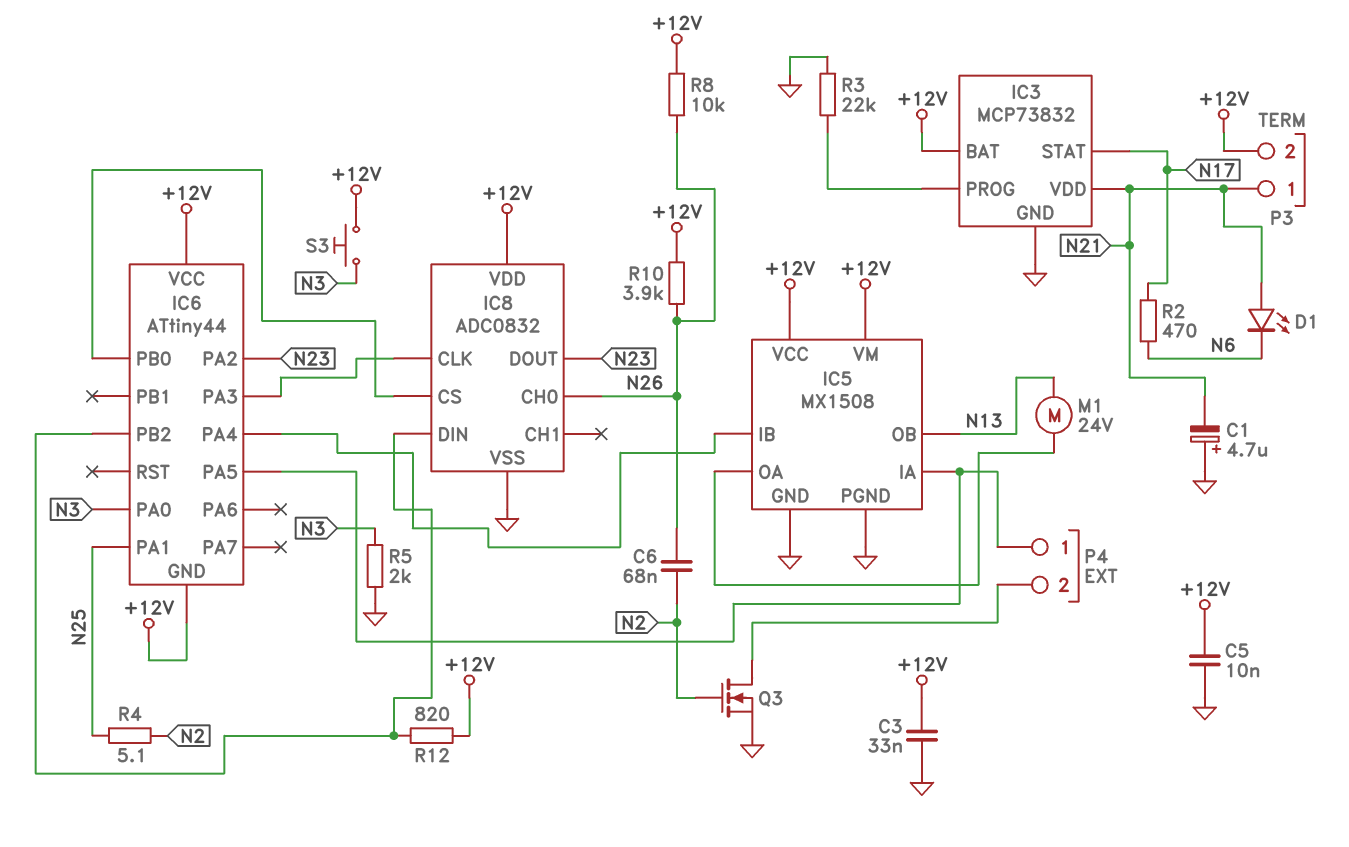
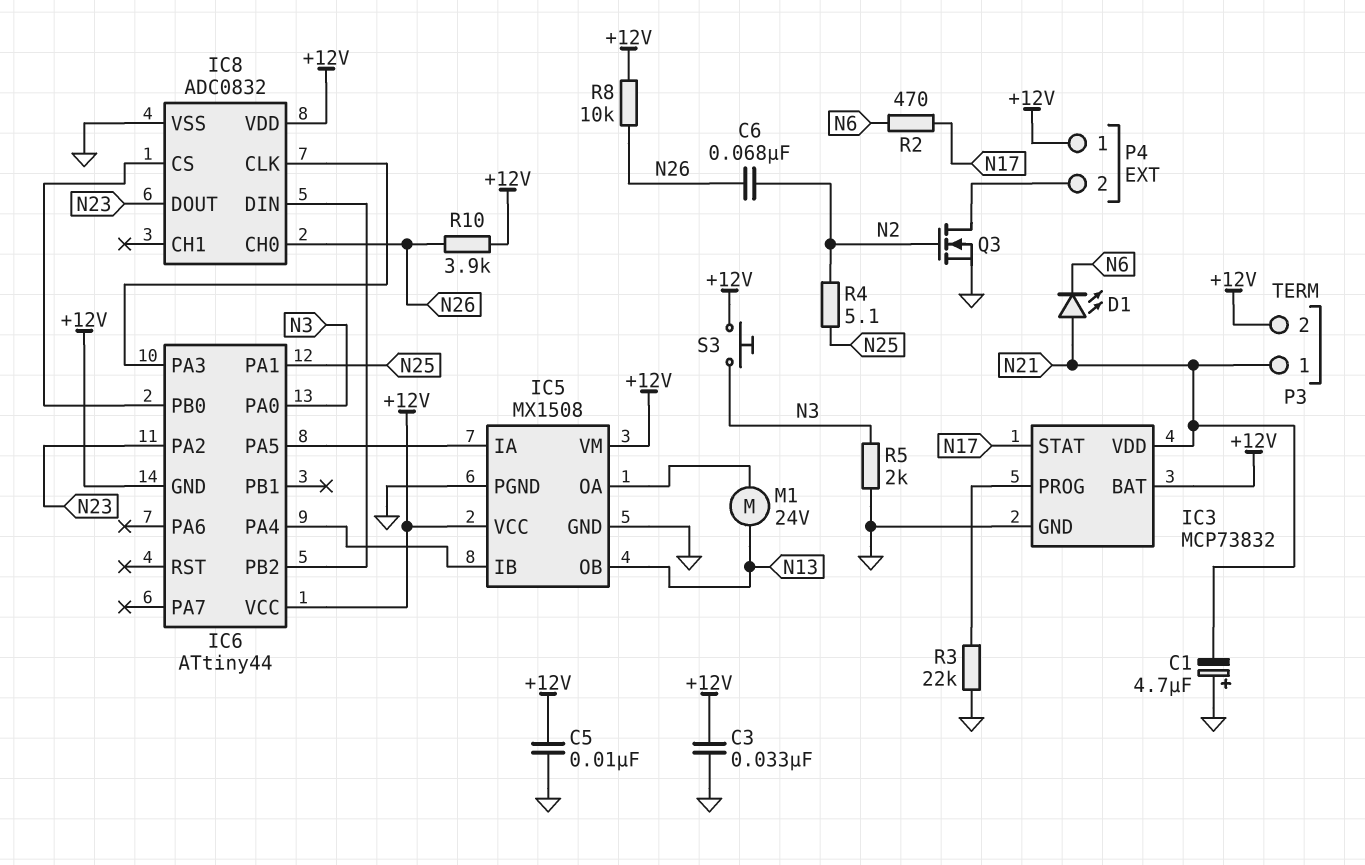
P4 pin 1: IC5/IA -> +12V
R12: 820 (+12V, IC6/PB2) -> none

